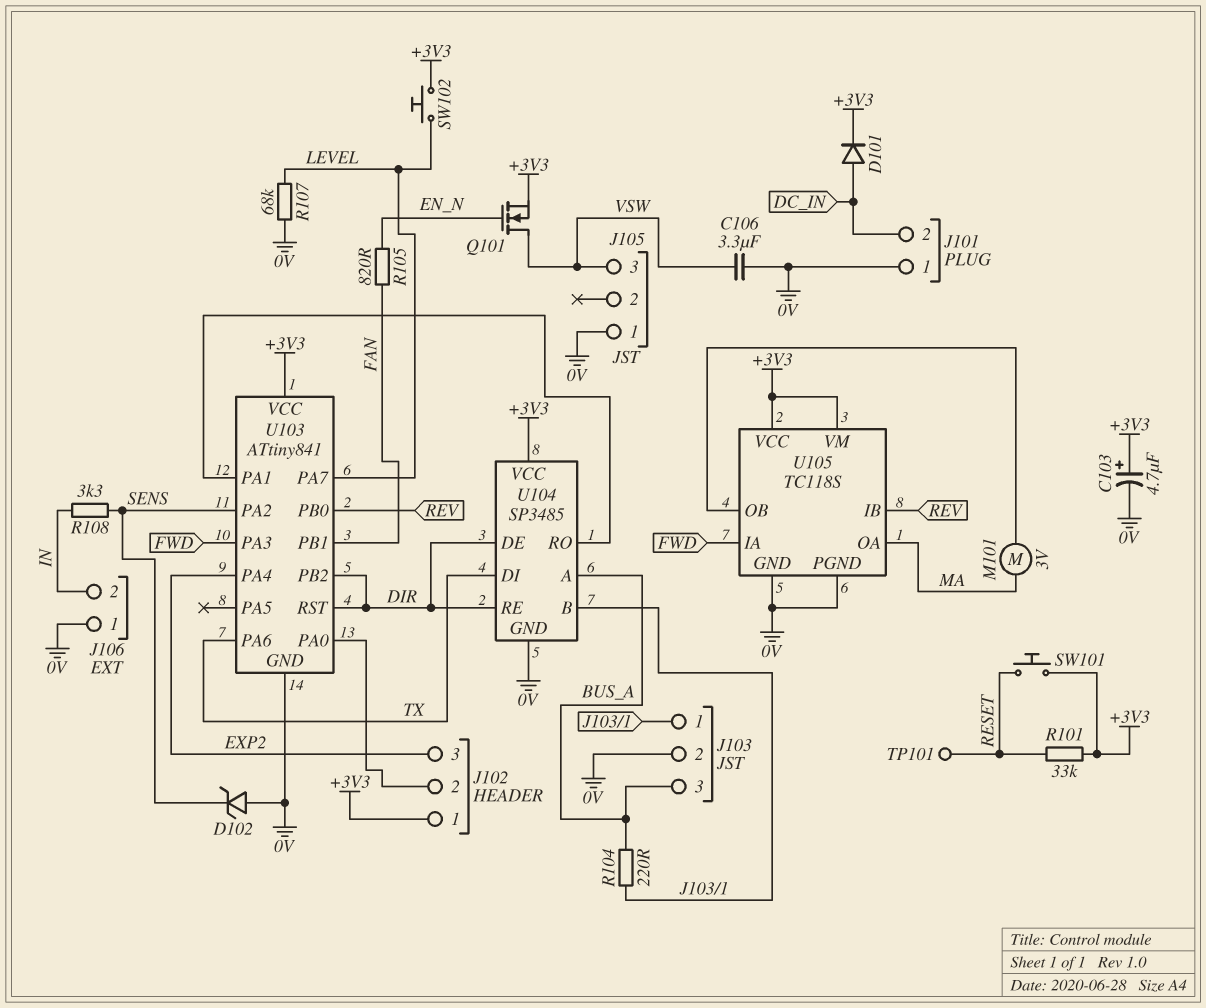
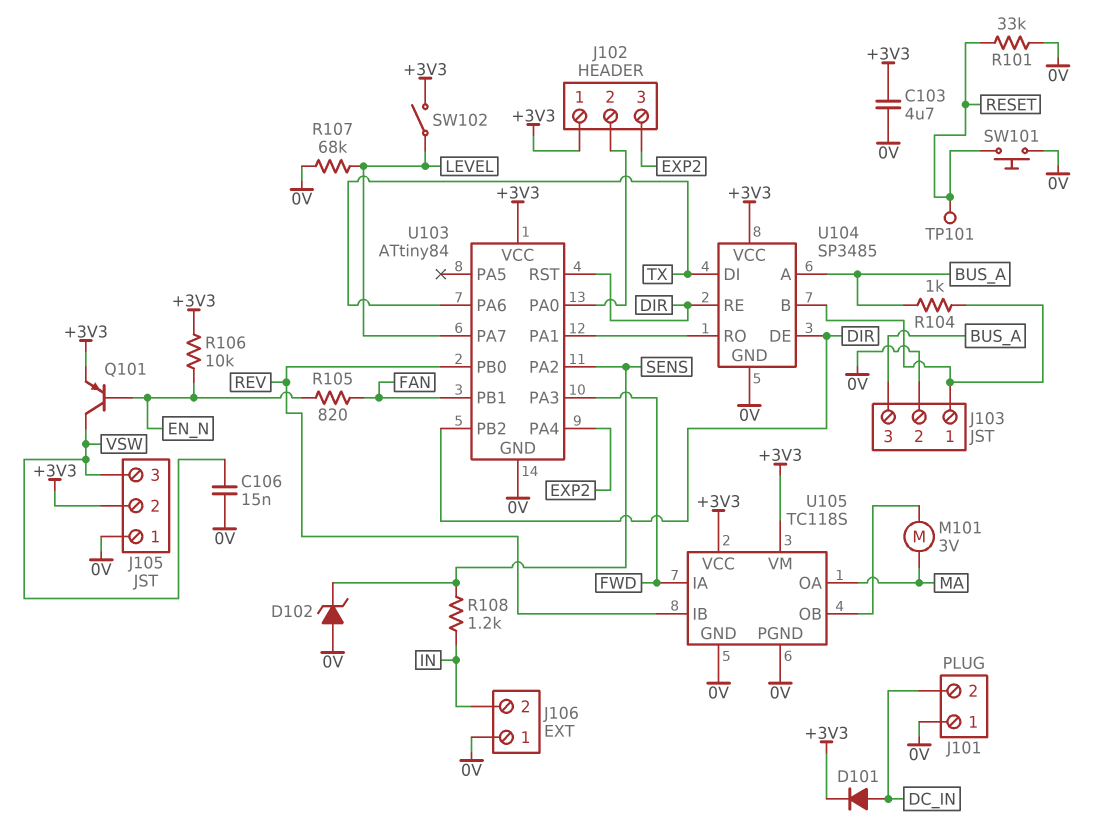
C103: 4.7uF (plus +3V3, minus 0V) -> 4.7uF (+3V3, 0V)
C106: 3.3uF (0V, VSW) -> 15nF (0V, VSW)
J105 pin 2: none -> +3V3
Q101: NMOS (G EN_N, D VSW, S +3V3) -> PNP (B EN_N, C VSW, E +3V3)
R101: 33k (+3V3, RESET) -> 33k (0V, RESET)
R104: 220 (BUS_A, J103/1) -> 1k (BUS_A, J103/1)
R106: none -> 10k (+3V3, EN_N)
R108: 3.3k (IN, SENS) -> 1.2k (IN, SENS)
SW101: button (+3V3, RESET) -> button (0V, RESET)
SW102: button (+3V3, LEVEL) -> switch (+3V3, LEVEL)
U103: ATtiny841 -> ATtiny84

